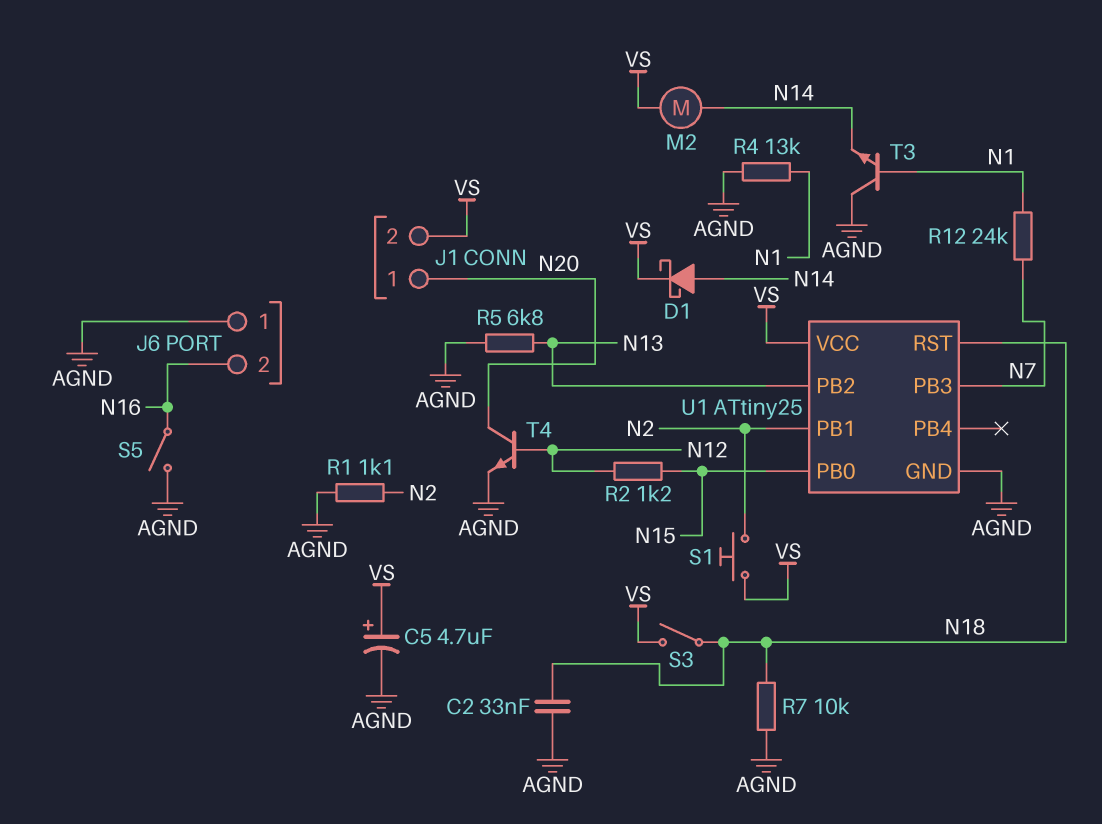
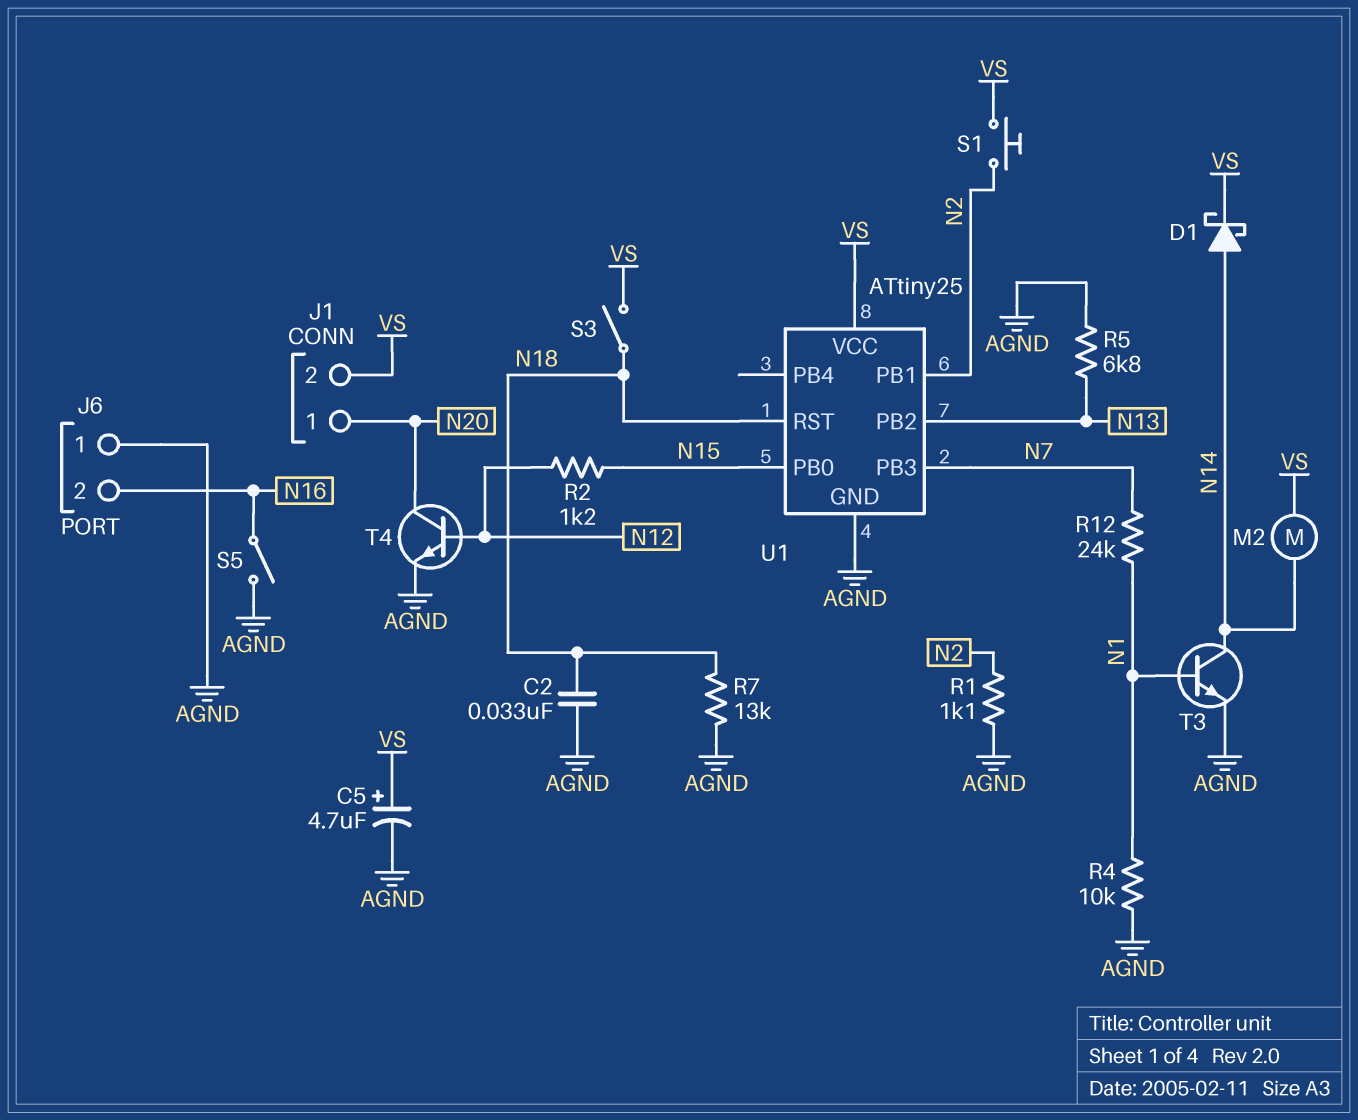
R4: 13k (AGND, N1) -> 10k (AGND, N1)
R7: 10k (AGND, N18) -> 13k (AGND, N18)
T3: NPN (B N1, C AGND, E N14) -> NPN (B N1, C N14, E AGND)

